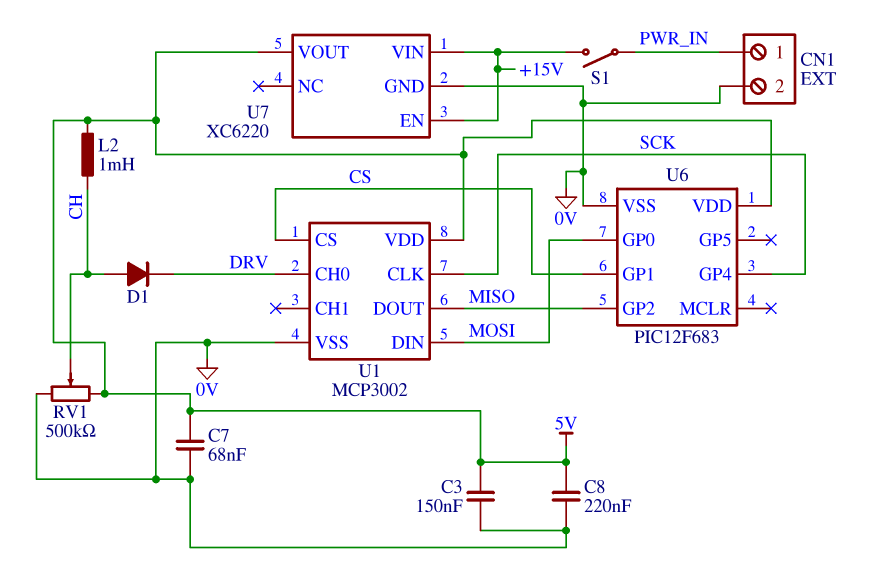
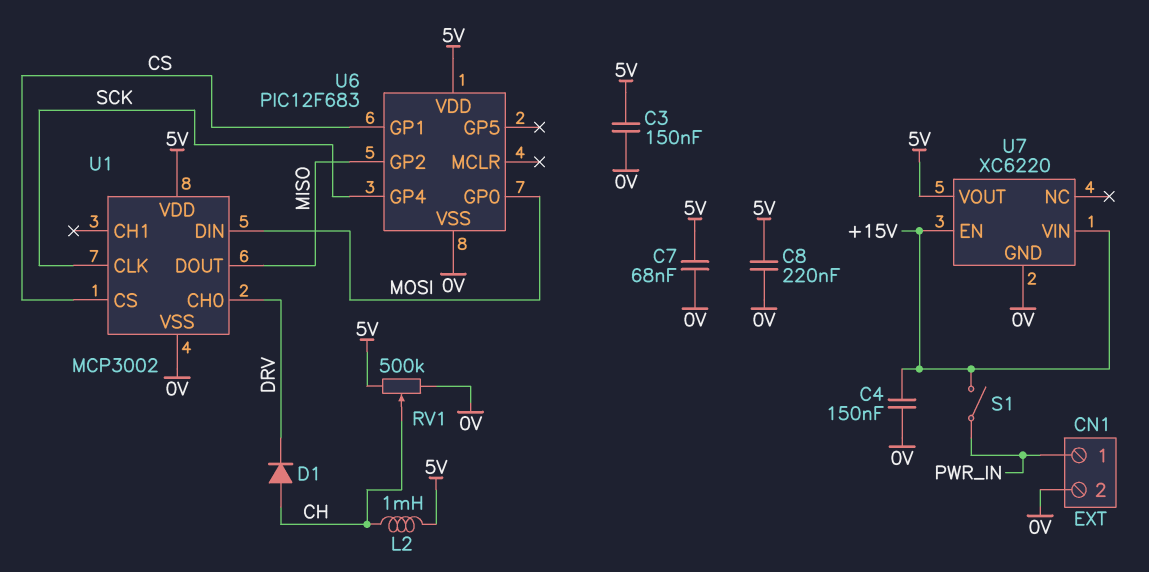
C4: none -> 150nF (+15V, 0V)

